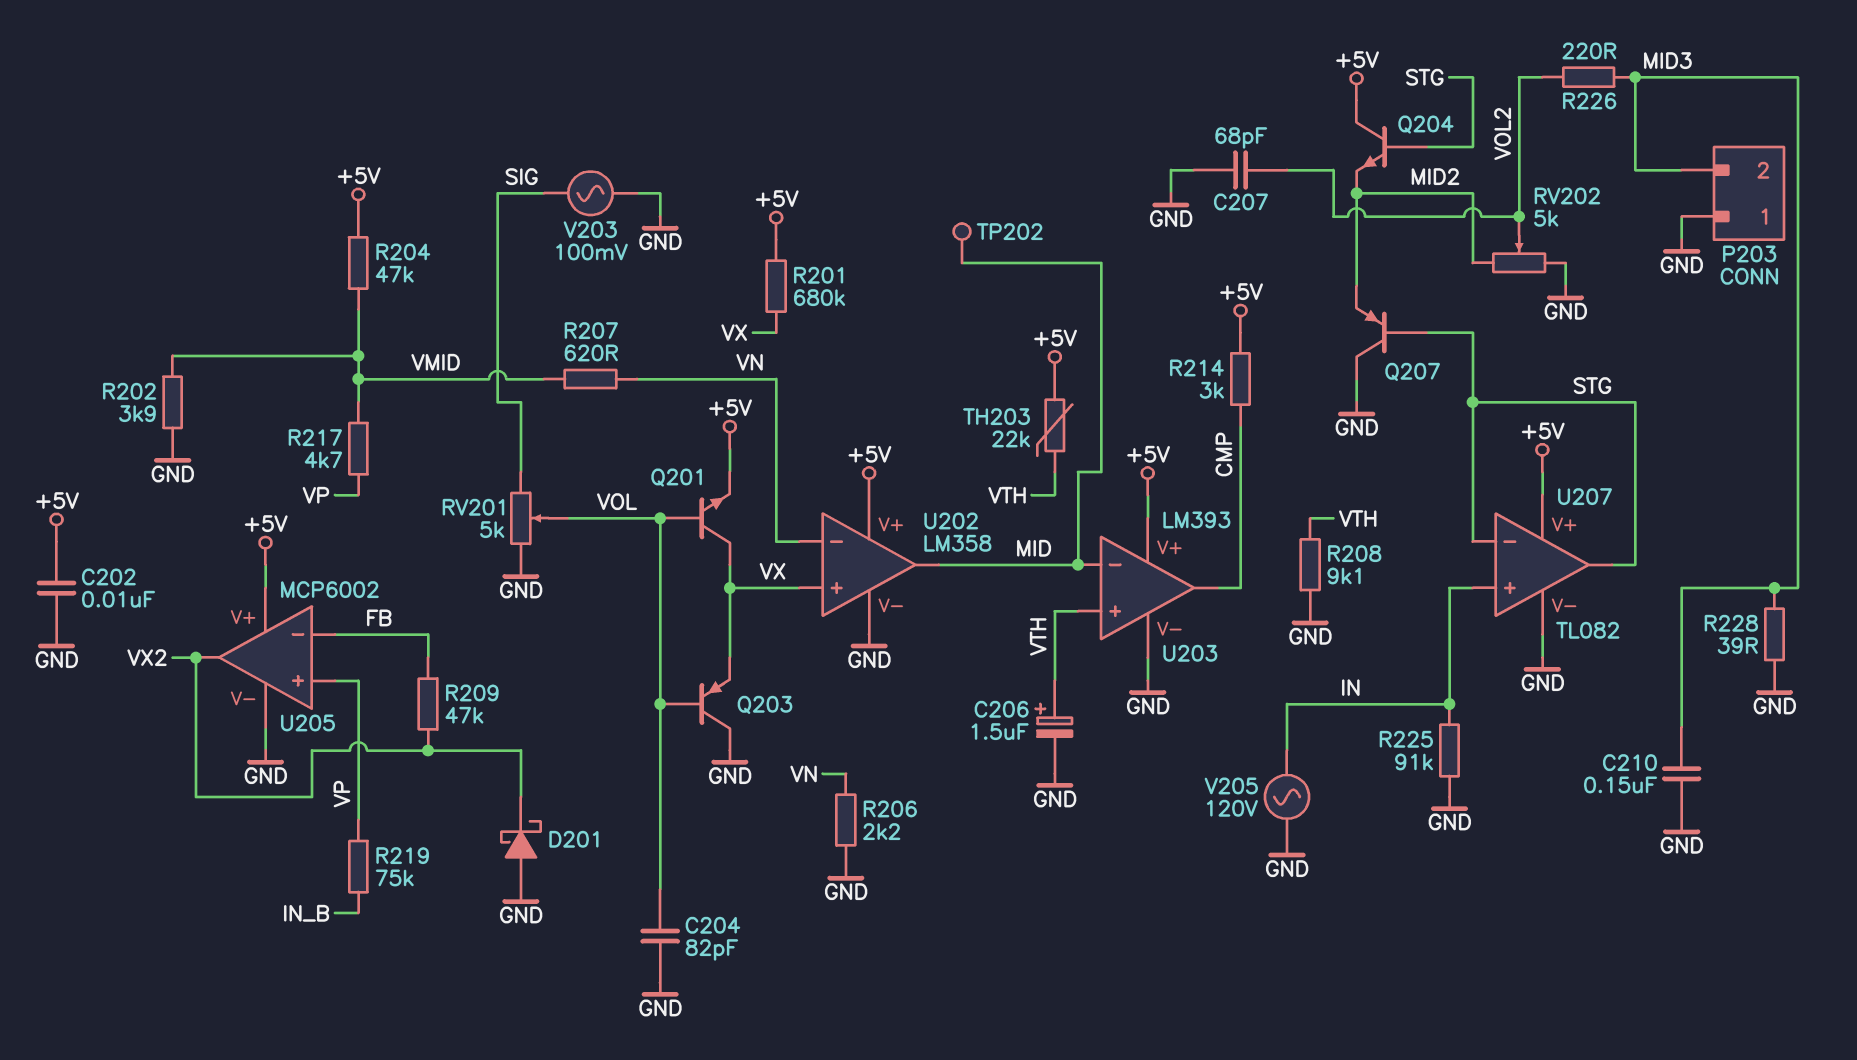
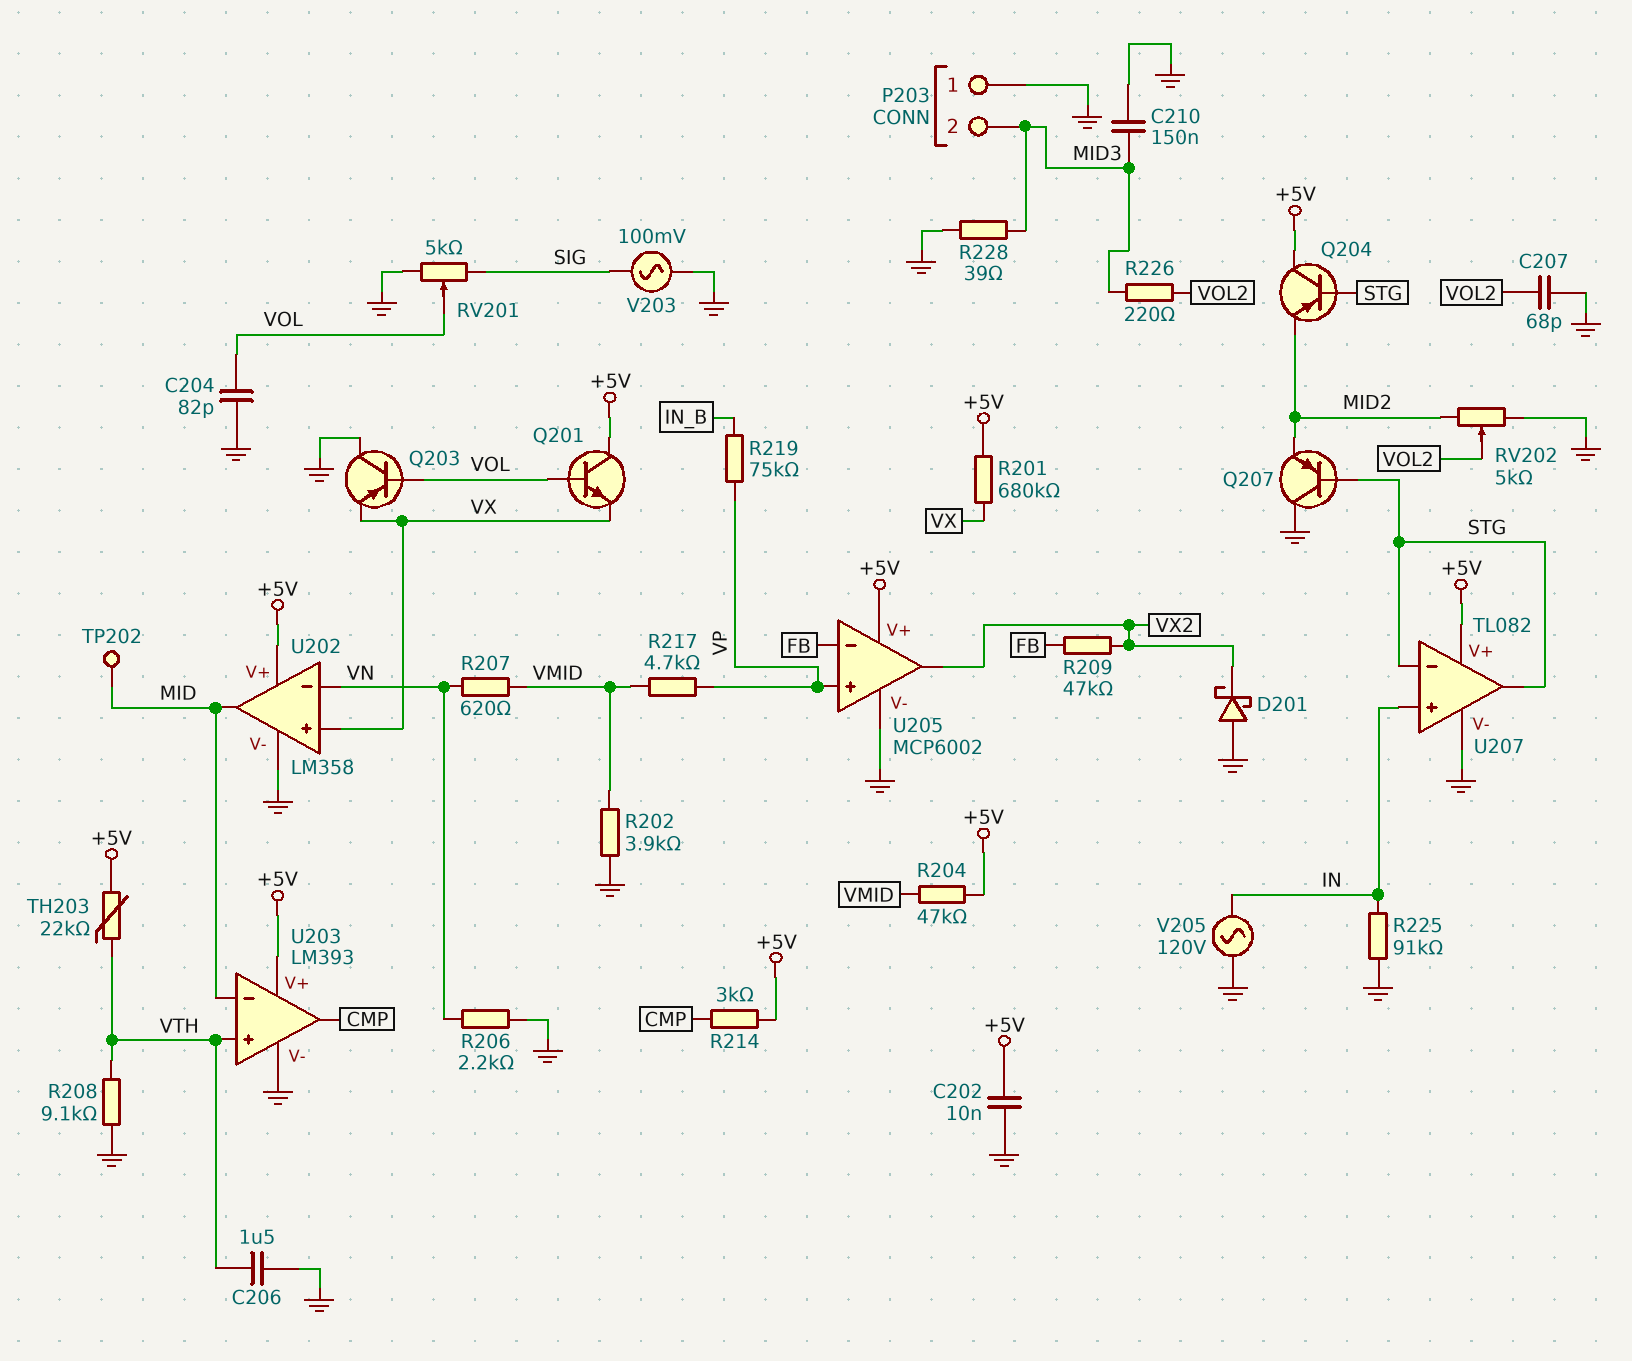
C206: 1.5uF (plus VTH, minus GND) -> 1.5uF (GND, VTH)
Q201: NPN (B VOL, C VX, E +5V) -> NPN (B VOL, C +5V, E VX)
Q204: NPN (B STG, C +5V, E MID2) -> PNP (B STG, C +5V, E MID2)

